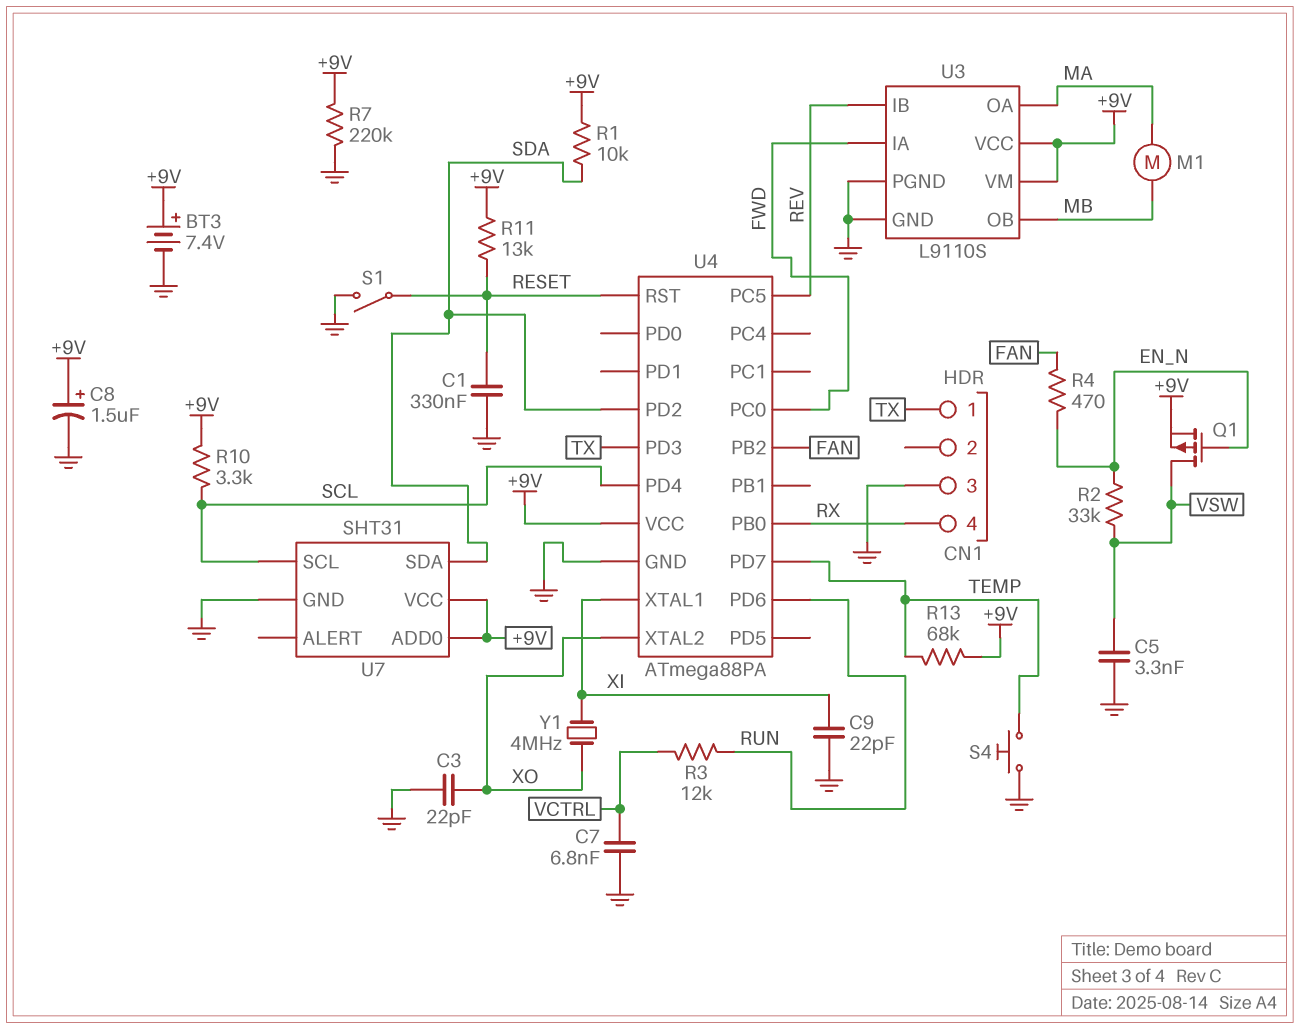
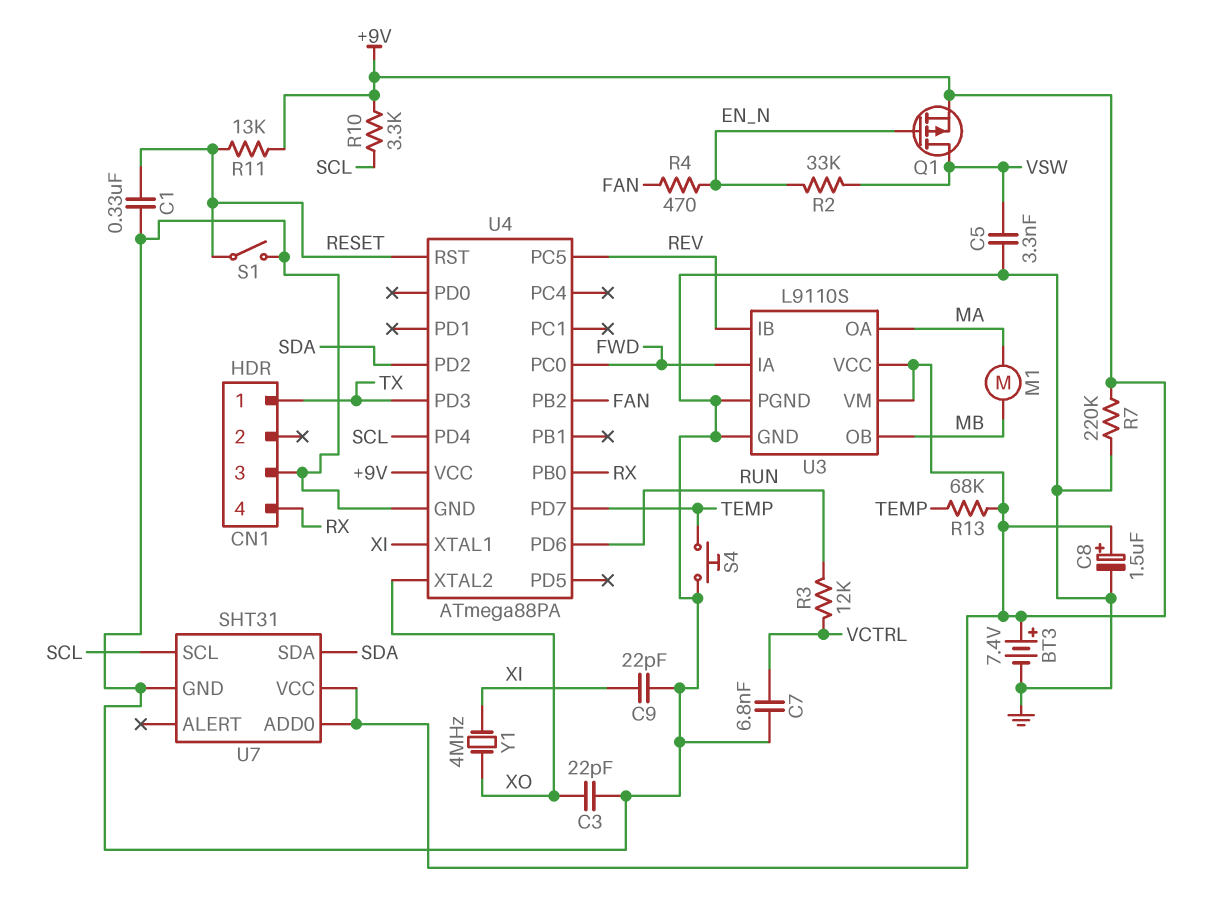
R1: 10k (+9V, SDA) -> none

